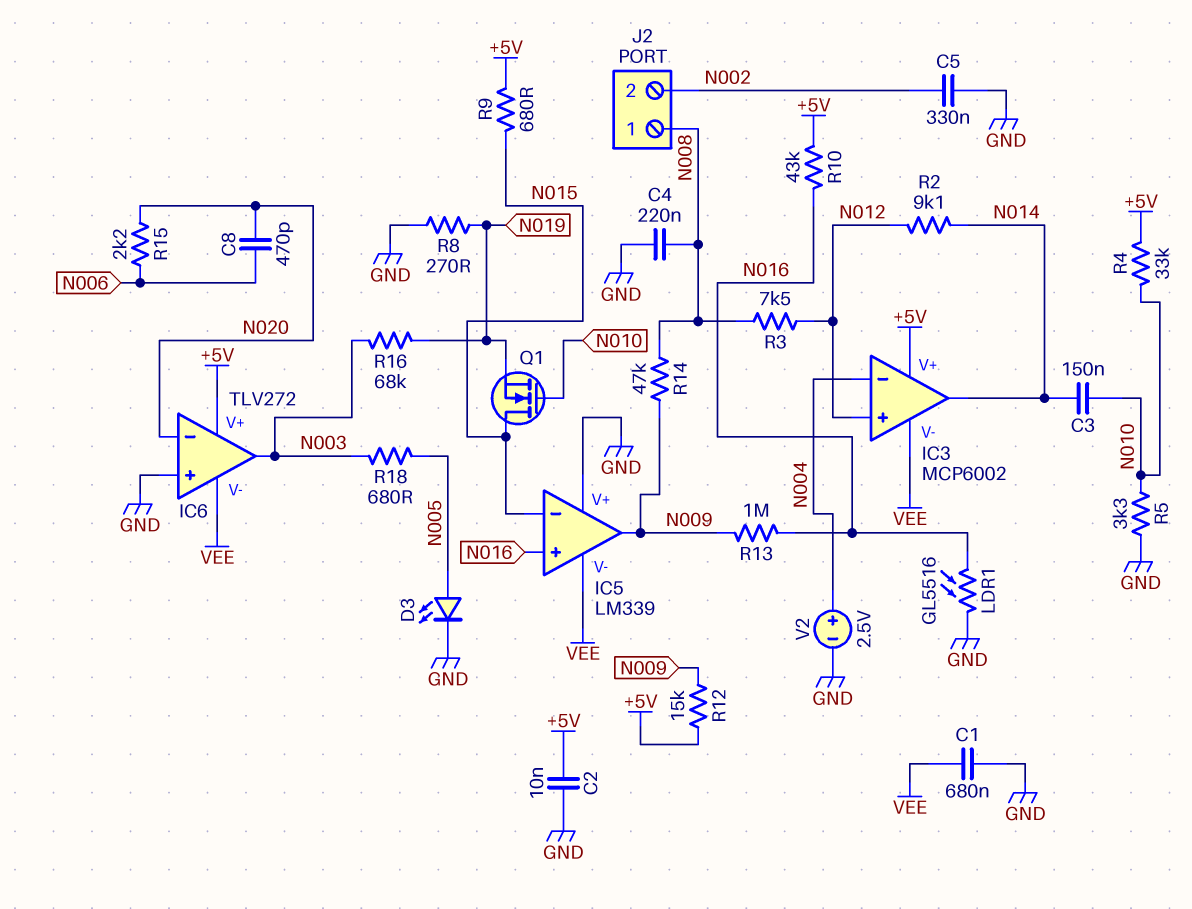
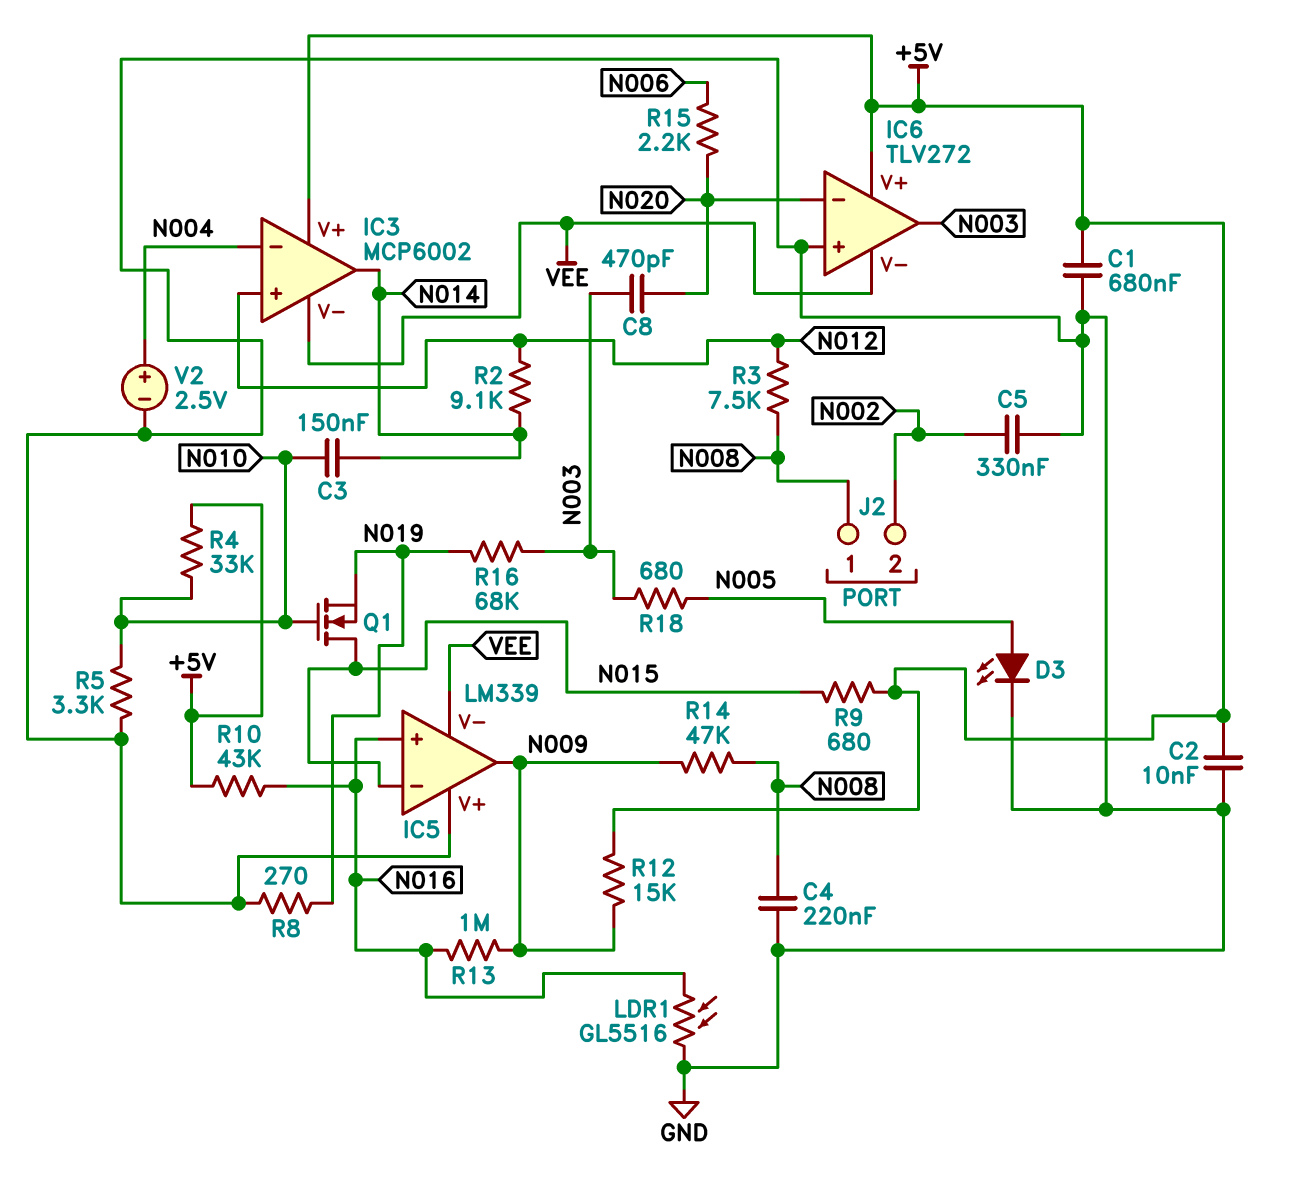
C1: 680nF (GND, VEE) -> 680nF (+5V, GND)
C8: 470pF (N006, N020) -> 470pF (N003, N020)

